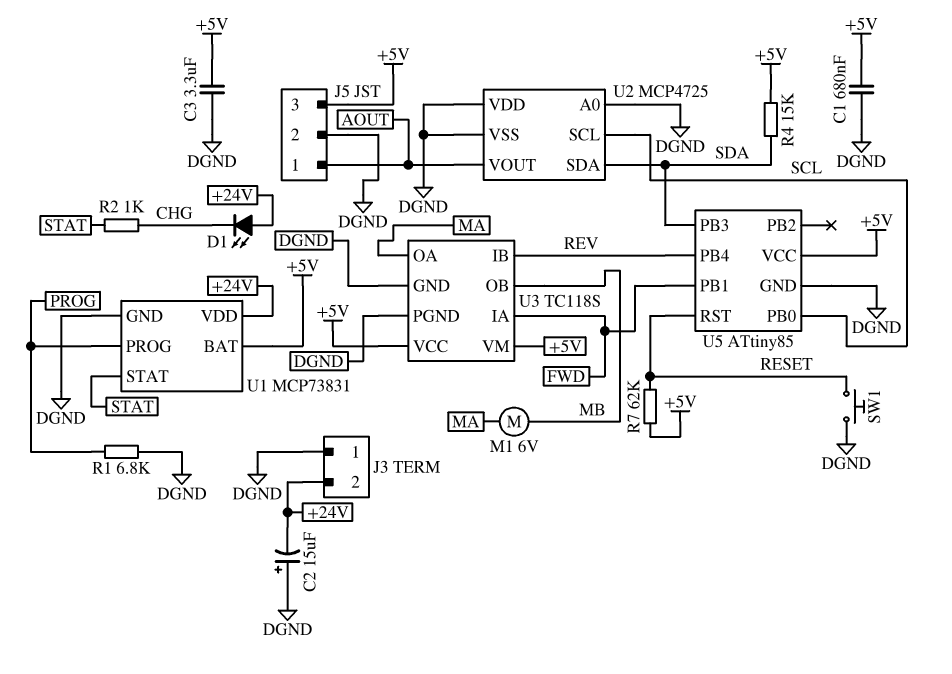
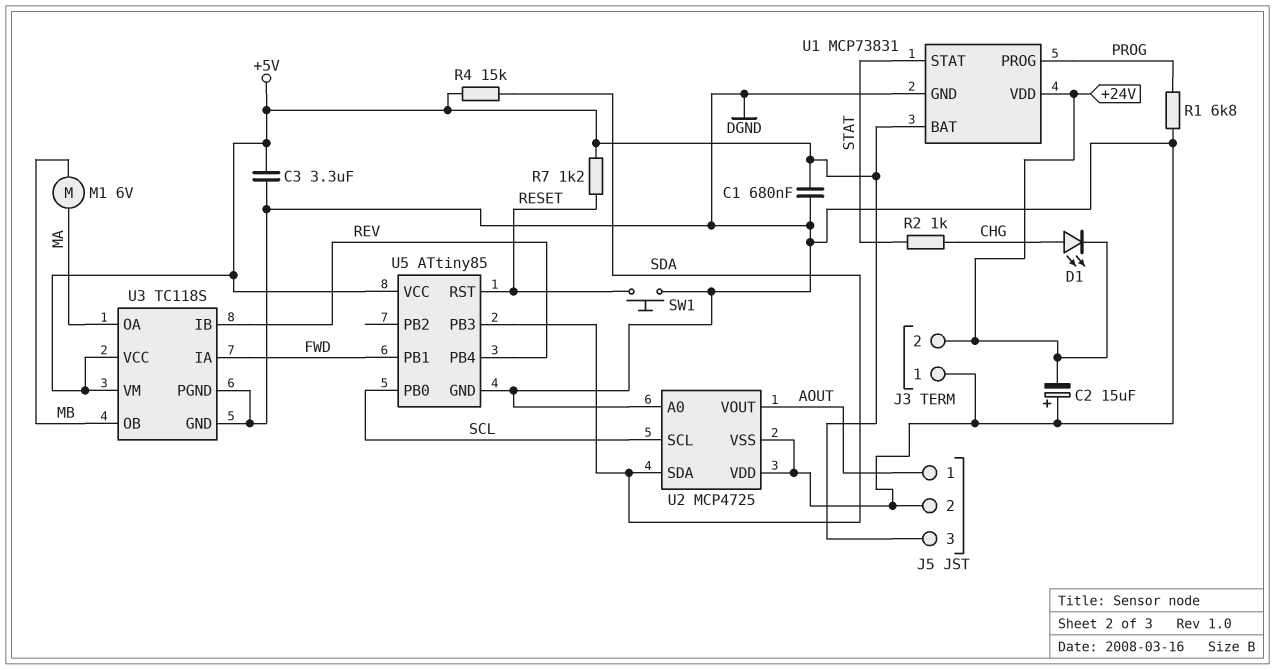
D1: LED (A +24V, K CHG) -> LED (A CHG, K +24V)
R7: 62k (+5V, RESET) -> 1.2k (+5V, RESET)

